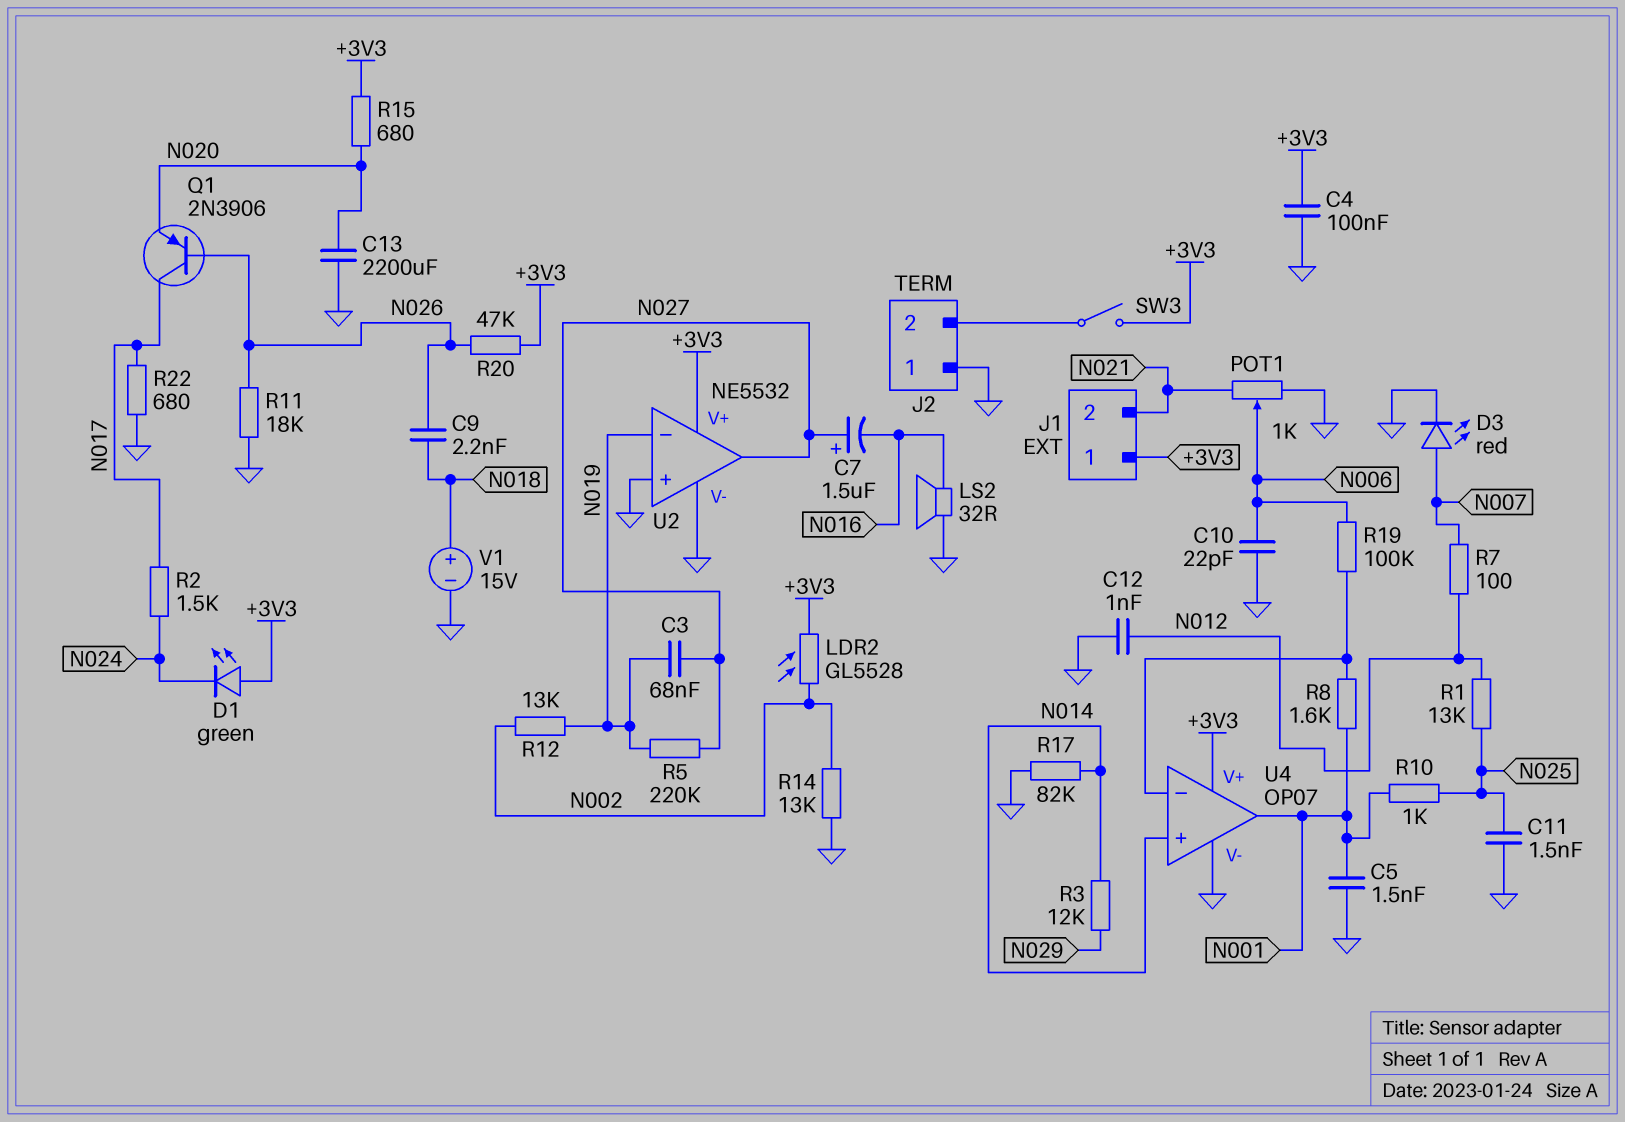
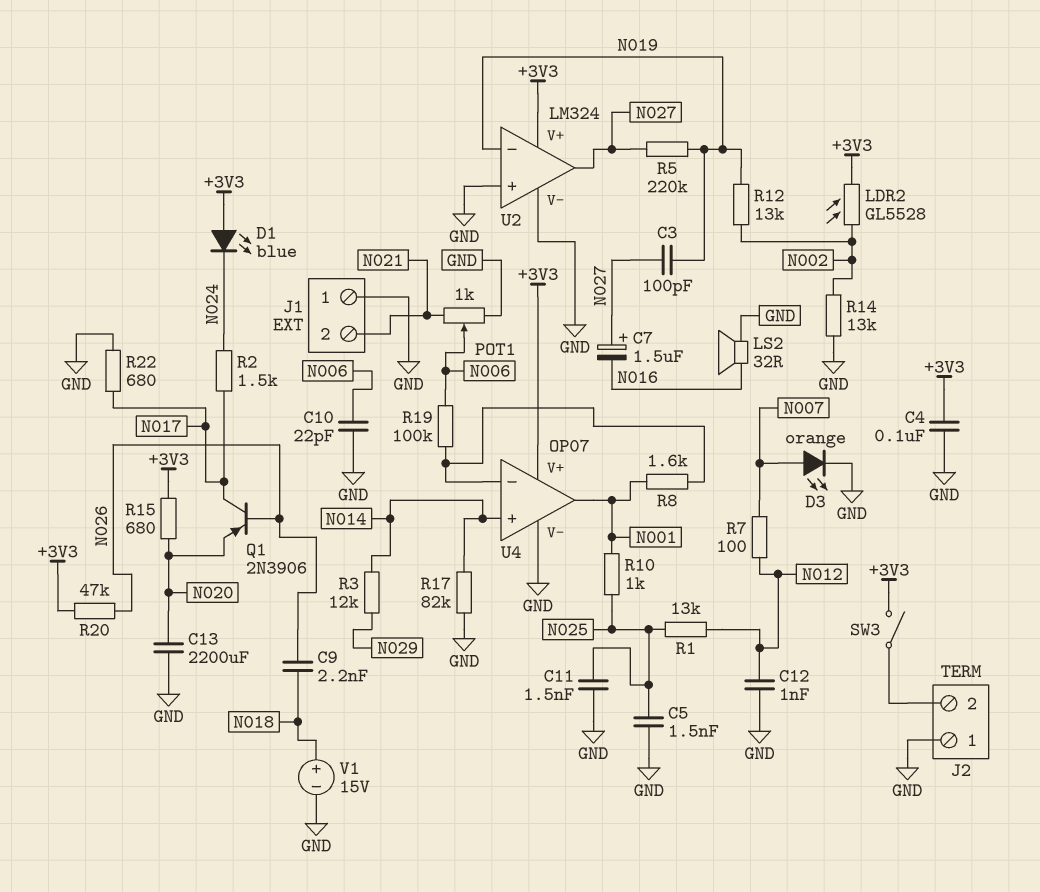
C3: 68nF (N019, N027) -> 100pF (N019, N027)
C5: 1.5nF (GND, N001) -> 1.5nF (GND, N025)
D1: LED green (A +3V3, K N024) -> LED blue (A +3V3, K N024)
D3: LED red (A N007, K GND) -> LED orange (A N007, K GND)
J1 pin 1: +3V3 -> GND
R11: 18k (GND, N026) -> none
U2: NE5532 -> LM324

